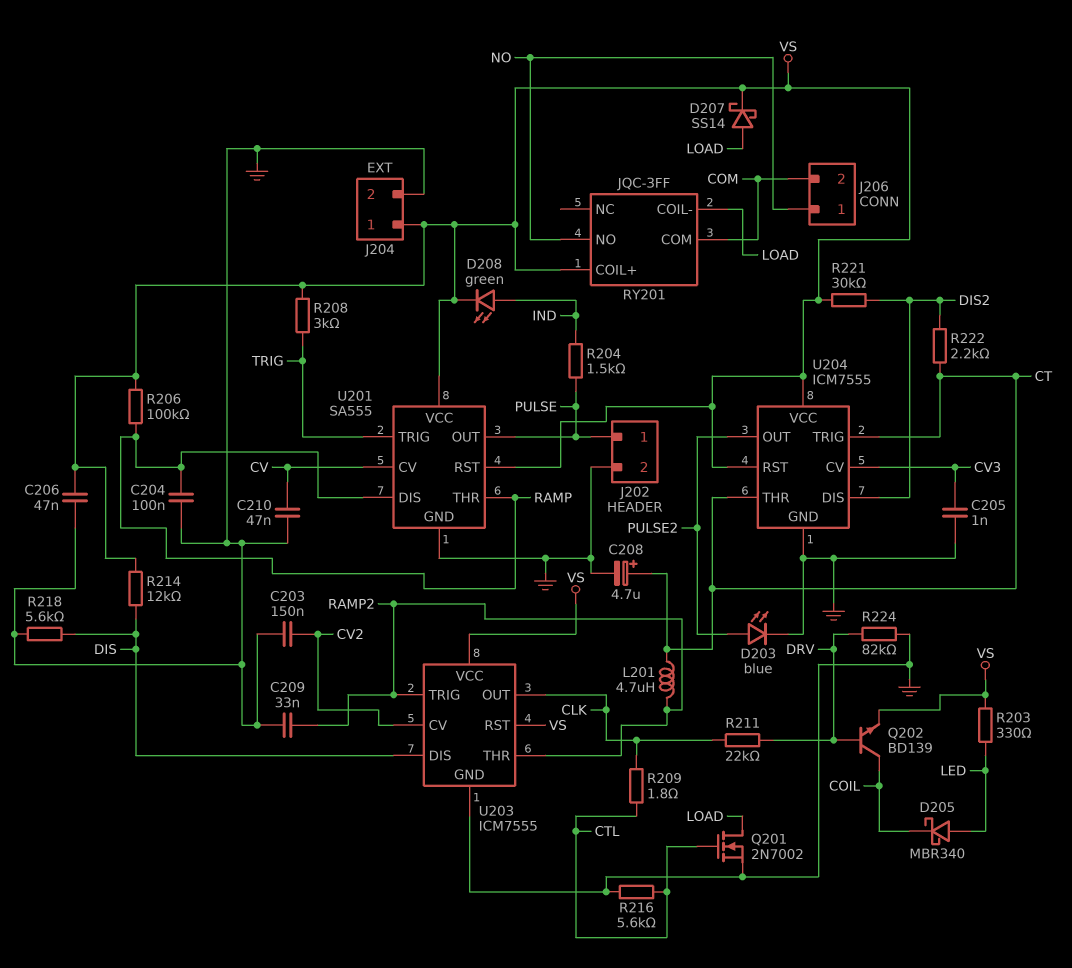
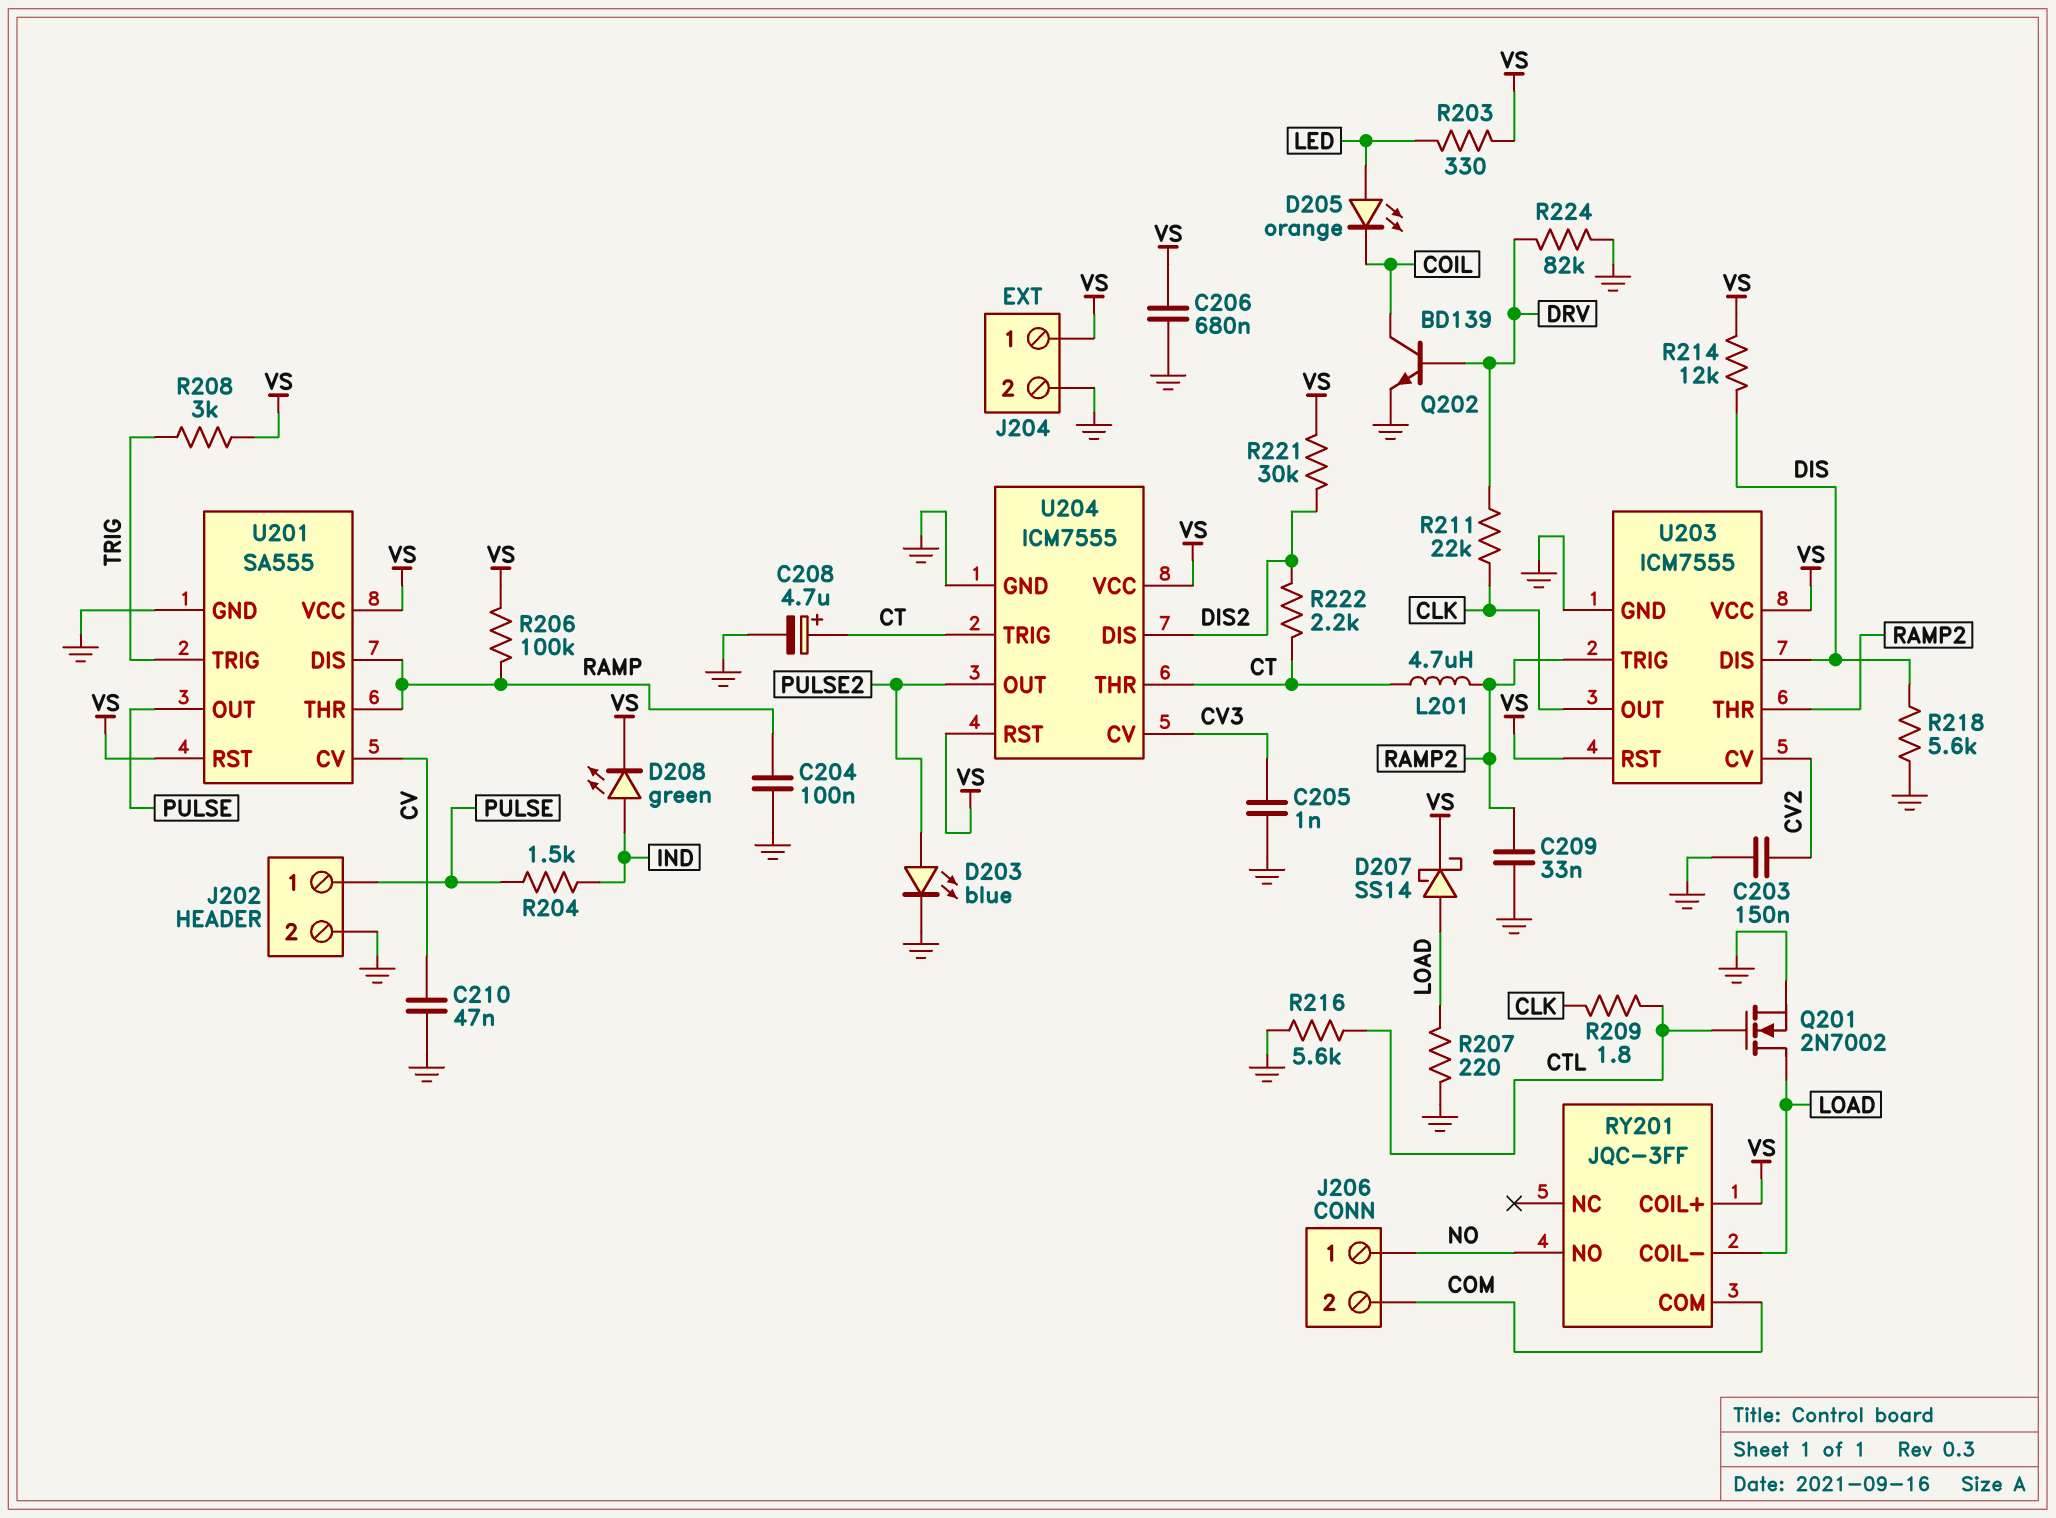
C206: 47nF (GND, VS) -> 680nF (GND, VS)
D205: schottky MBR340 (A LED, K COIL) -> LED orange (A LED, K COIL)
Q202: NPN BD139 (B DRV, C COIL, E VS) -> NPN BD139 (B DRV, C COIL, E GND)
R207: none -> 220 (GND, LOAD)

